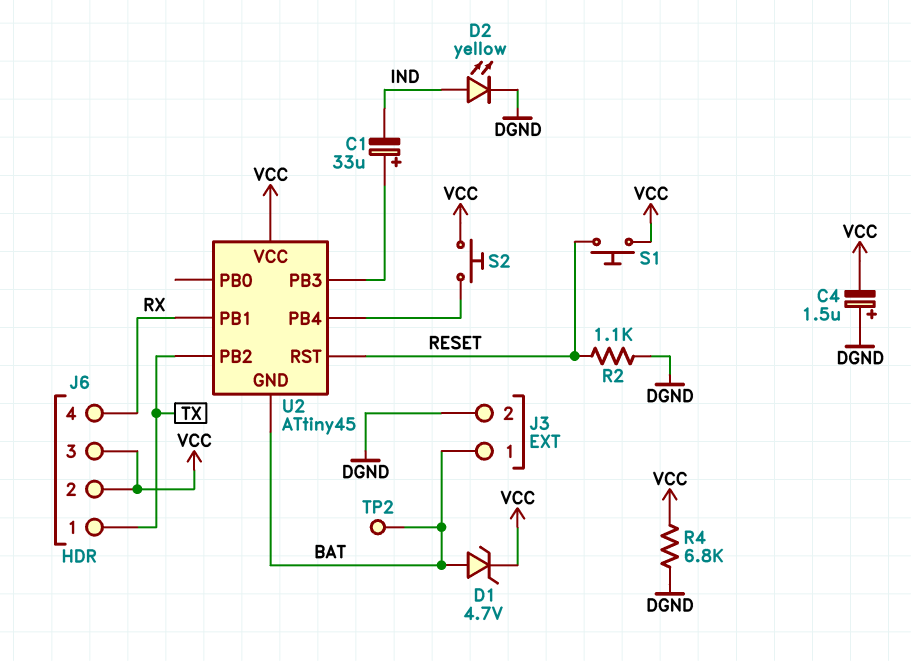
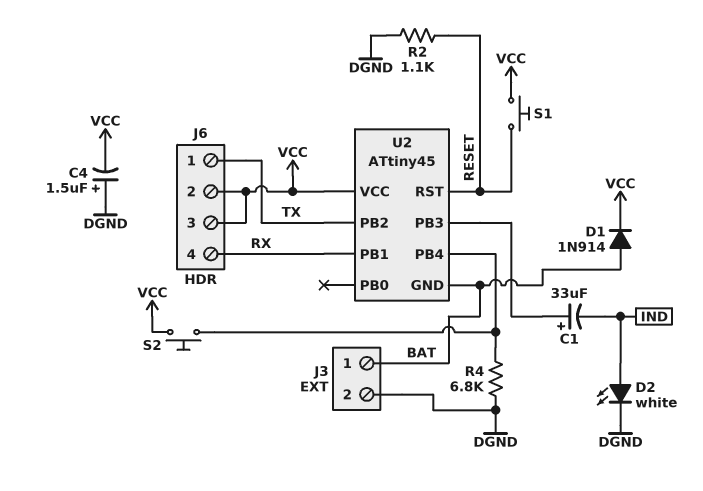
D1: zener 4.7V (A BAT, K VCC) -> diode 1N914 (A BAT, K VCC)
D2: LED yellow (A IND, K DGND) -> LED white (A IND, K DGND)
R4: 6.8k (DGND, VCC) -> 6.8k (DGND, U2/PB4)
TP2: test point (BAT) -> none

